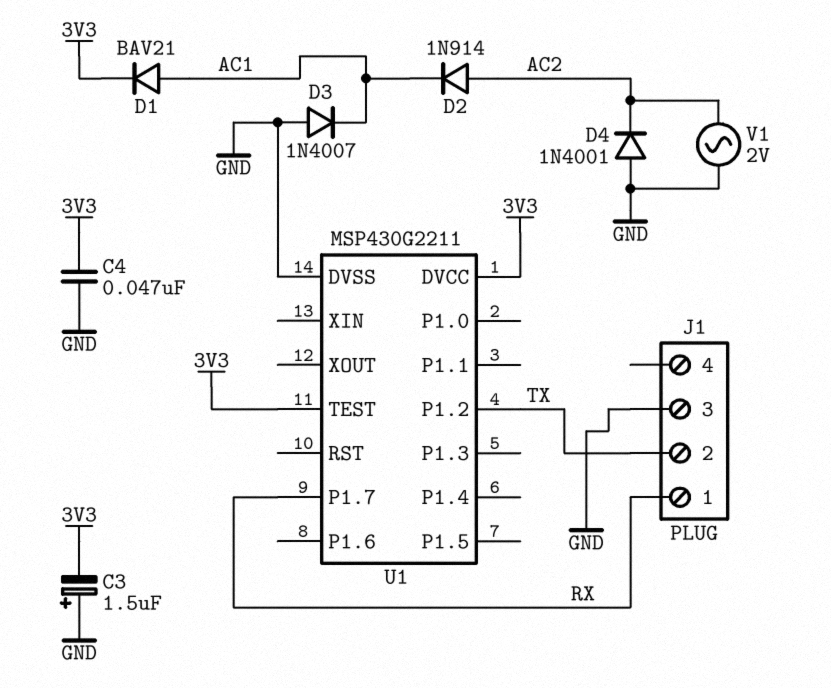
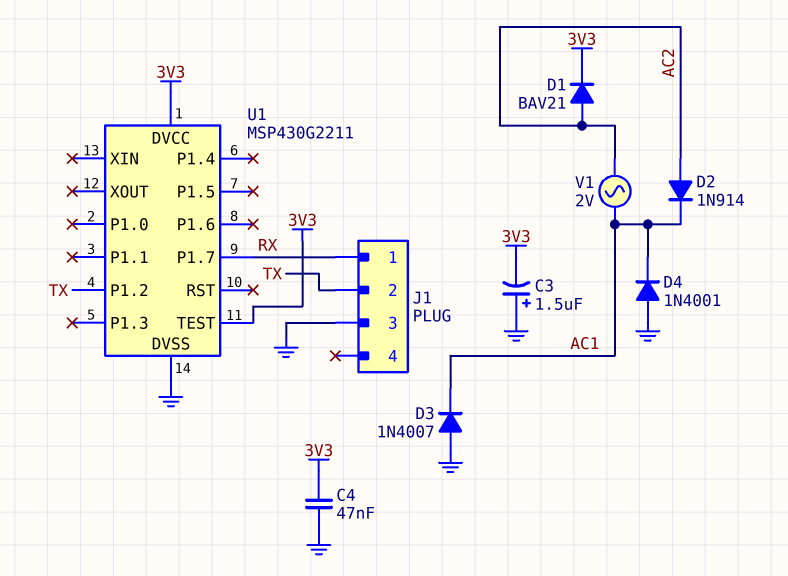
D1: diode BAV21 (A AC1, K 3V3) -> diode BAV21 (A AC2, K 3V3)
D4: diode 1N4001 (A GND, K AC2) -> diode 1N4001 (A GND, K AC1)
V1: AC 2V (AC2, GND) -> AC 2V (AC1, AC2)

